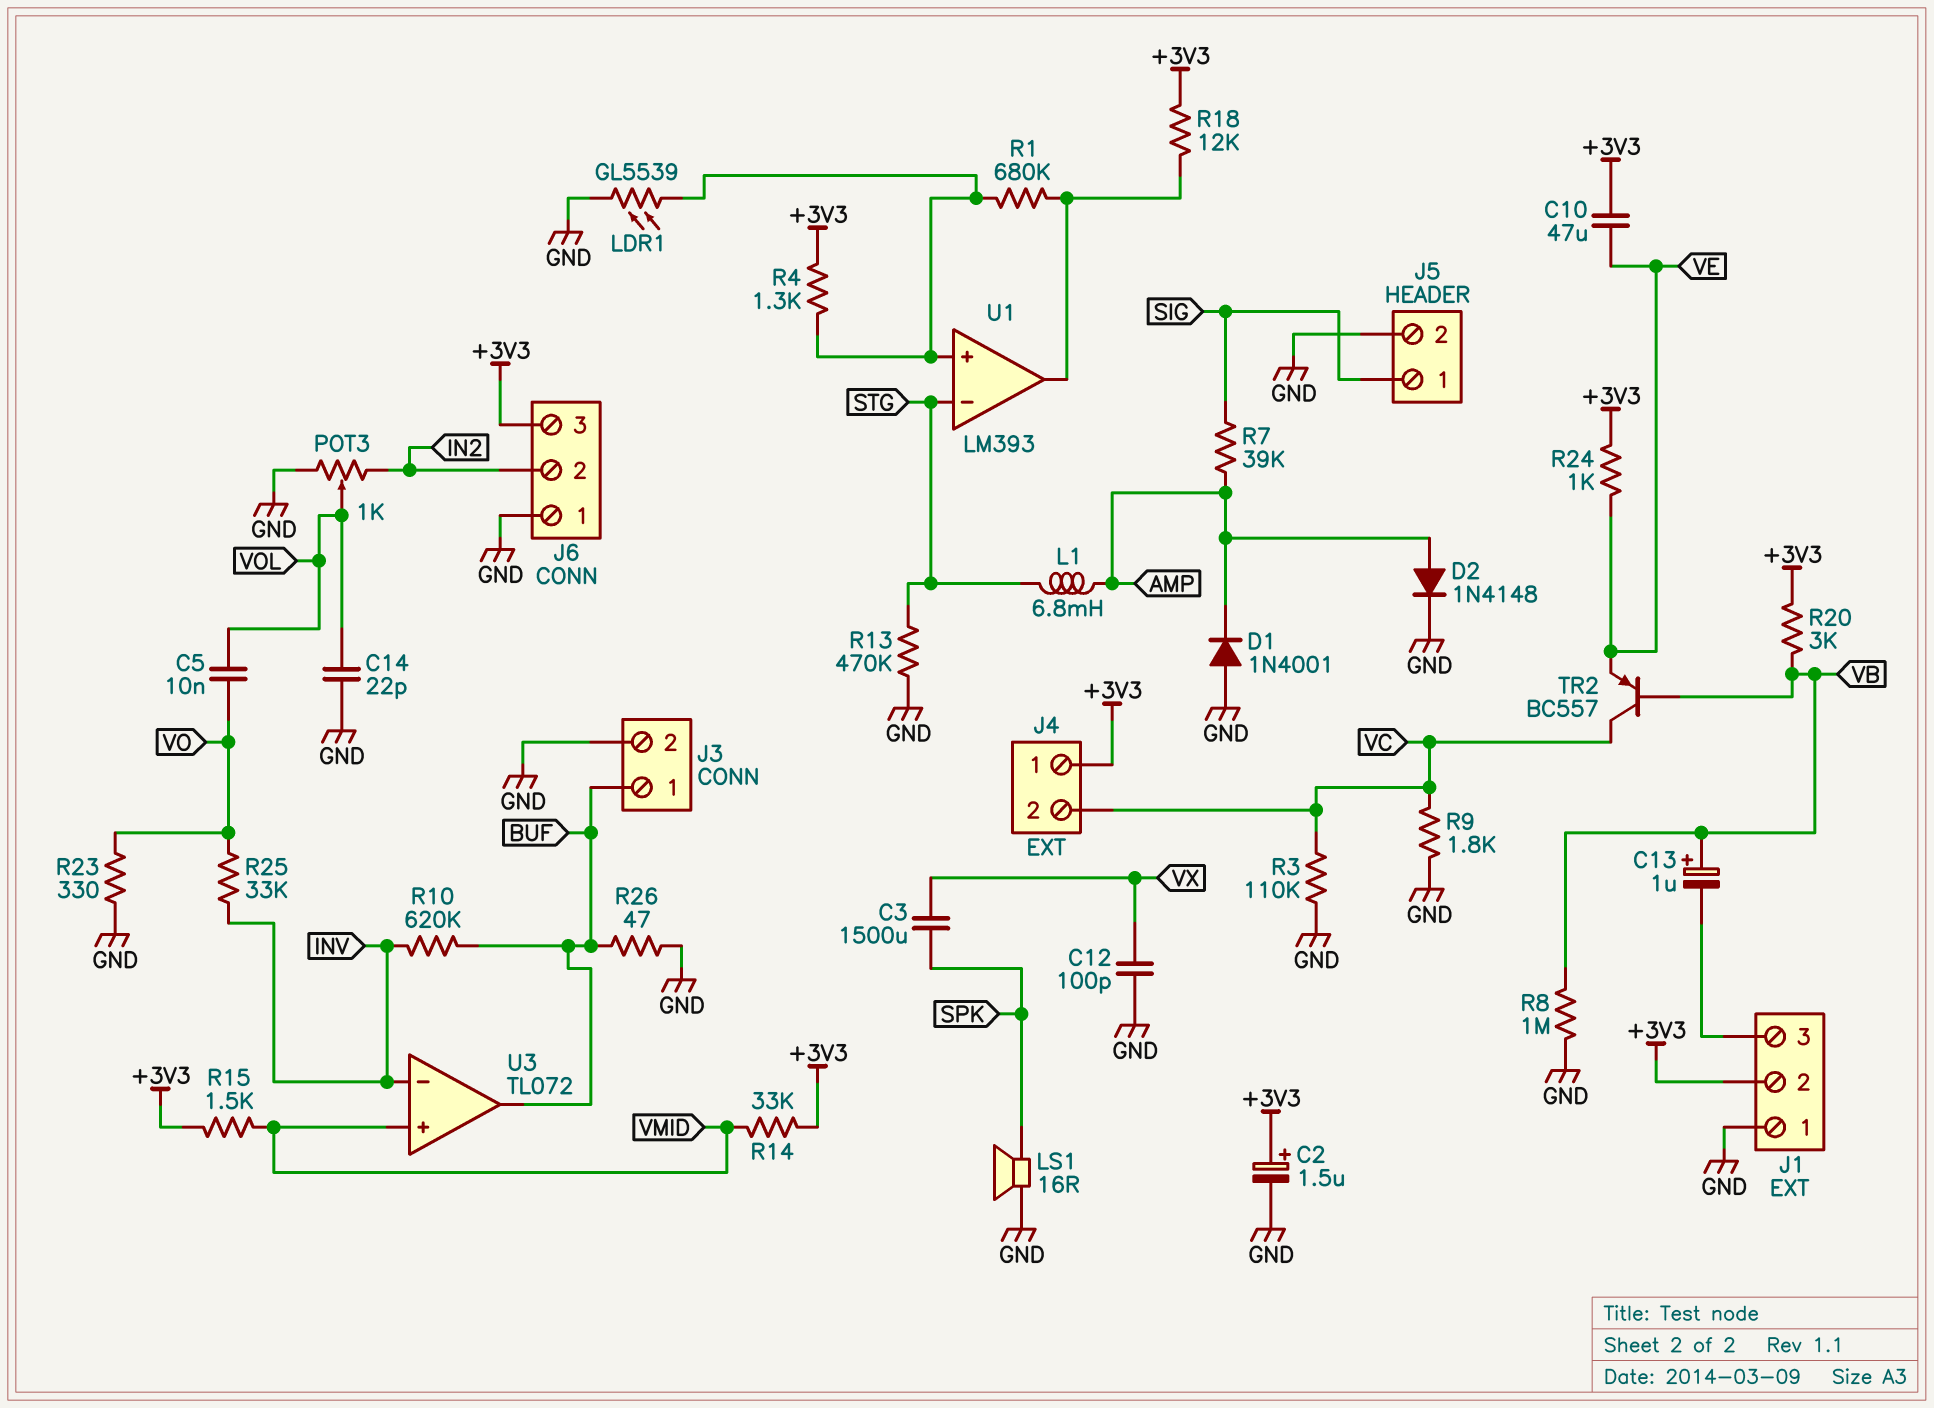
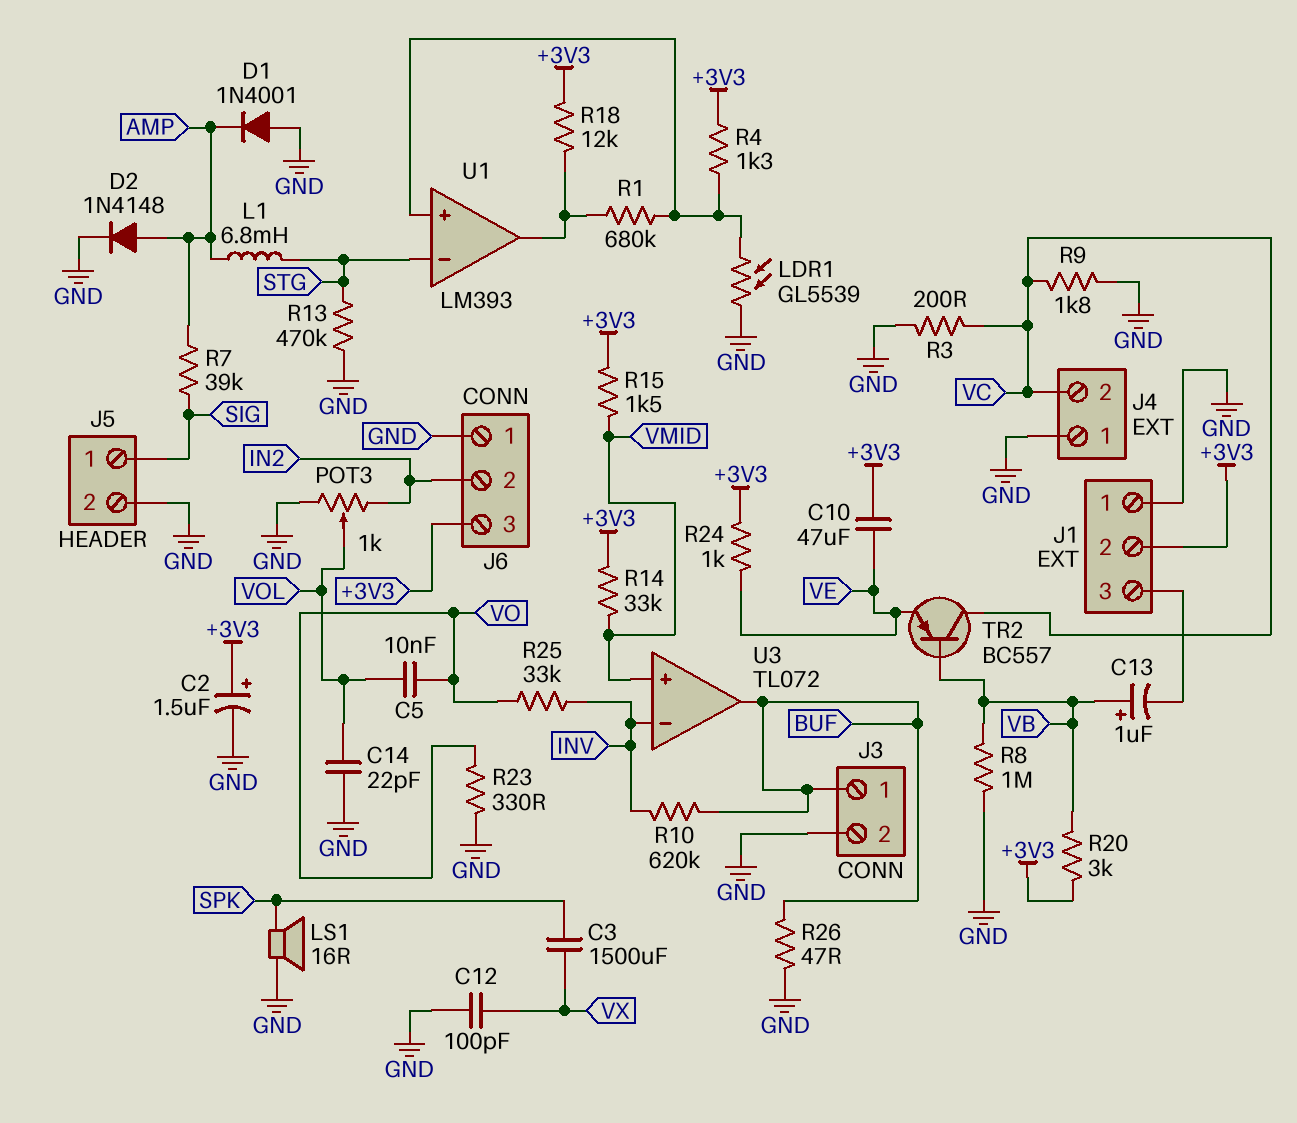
J4 pin 1: +3V3 -> GND
R3: 110k (GND, VC) -> 200 (GND, VC)

